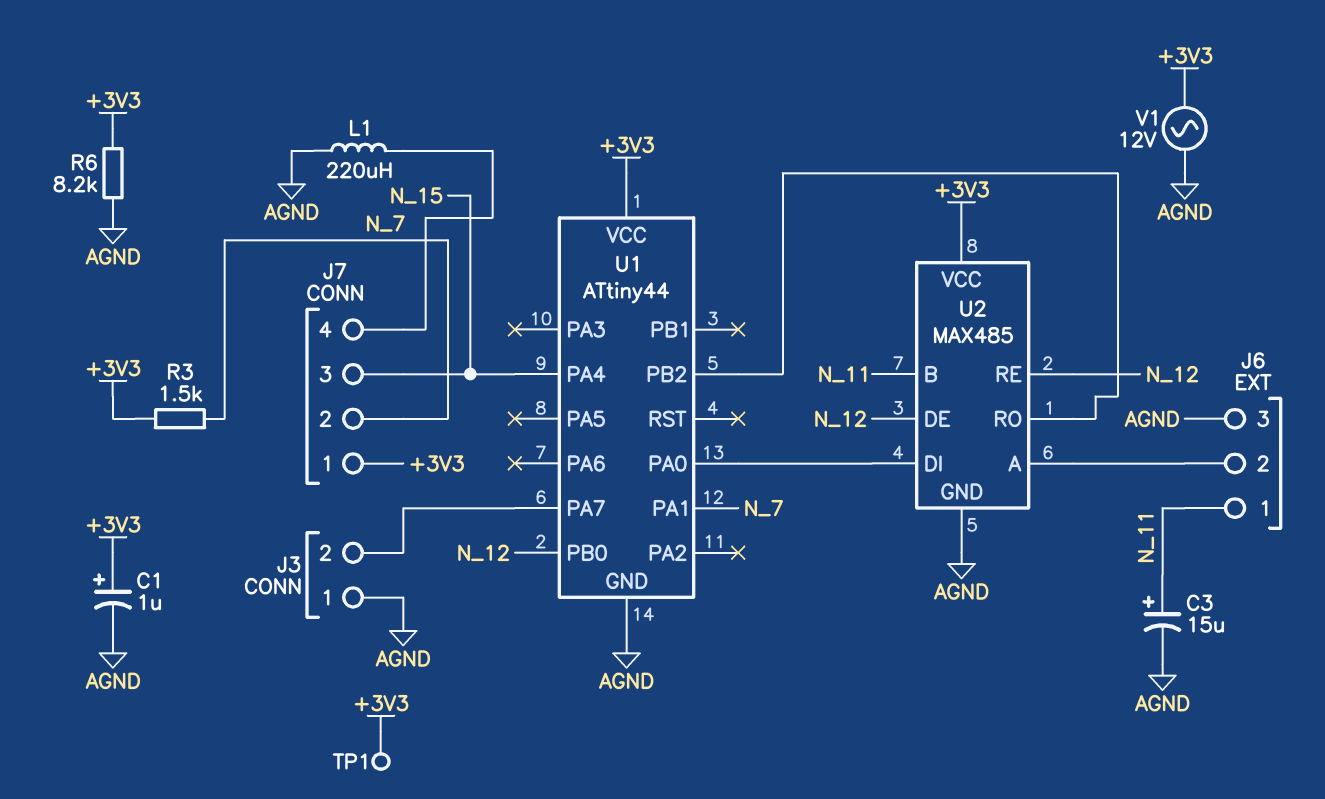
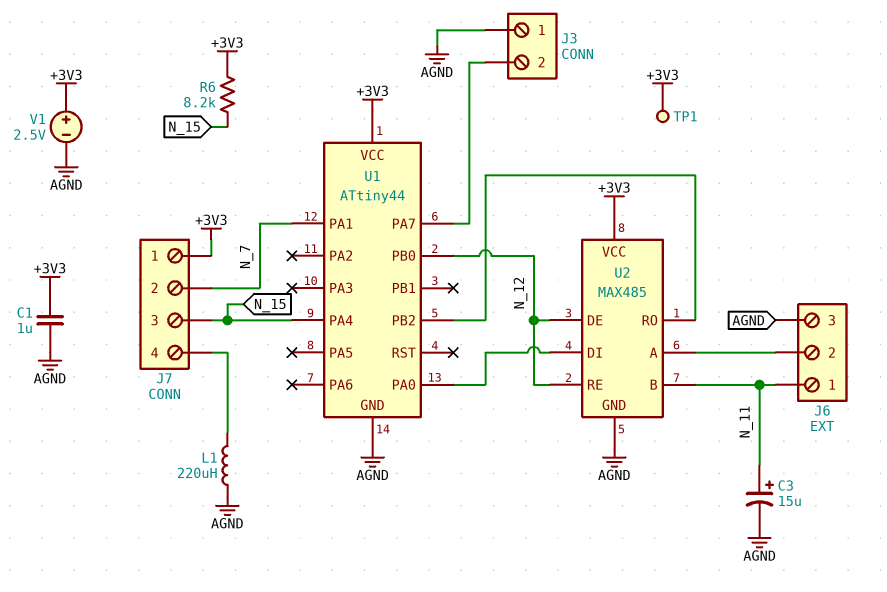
C1: 1uF (plus +3V3, minus AGND) -> 1uF (+3V3, AGND)
R3: 1.5k (+3V3, N_7) -> none
R6: 8.2k (+3V3, AGND) -> 8.2k (+3V3, N_15)
V1: AC 12V (+3V3, AGND) -> 2.5V (plus +3V3, minus AGND)

